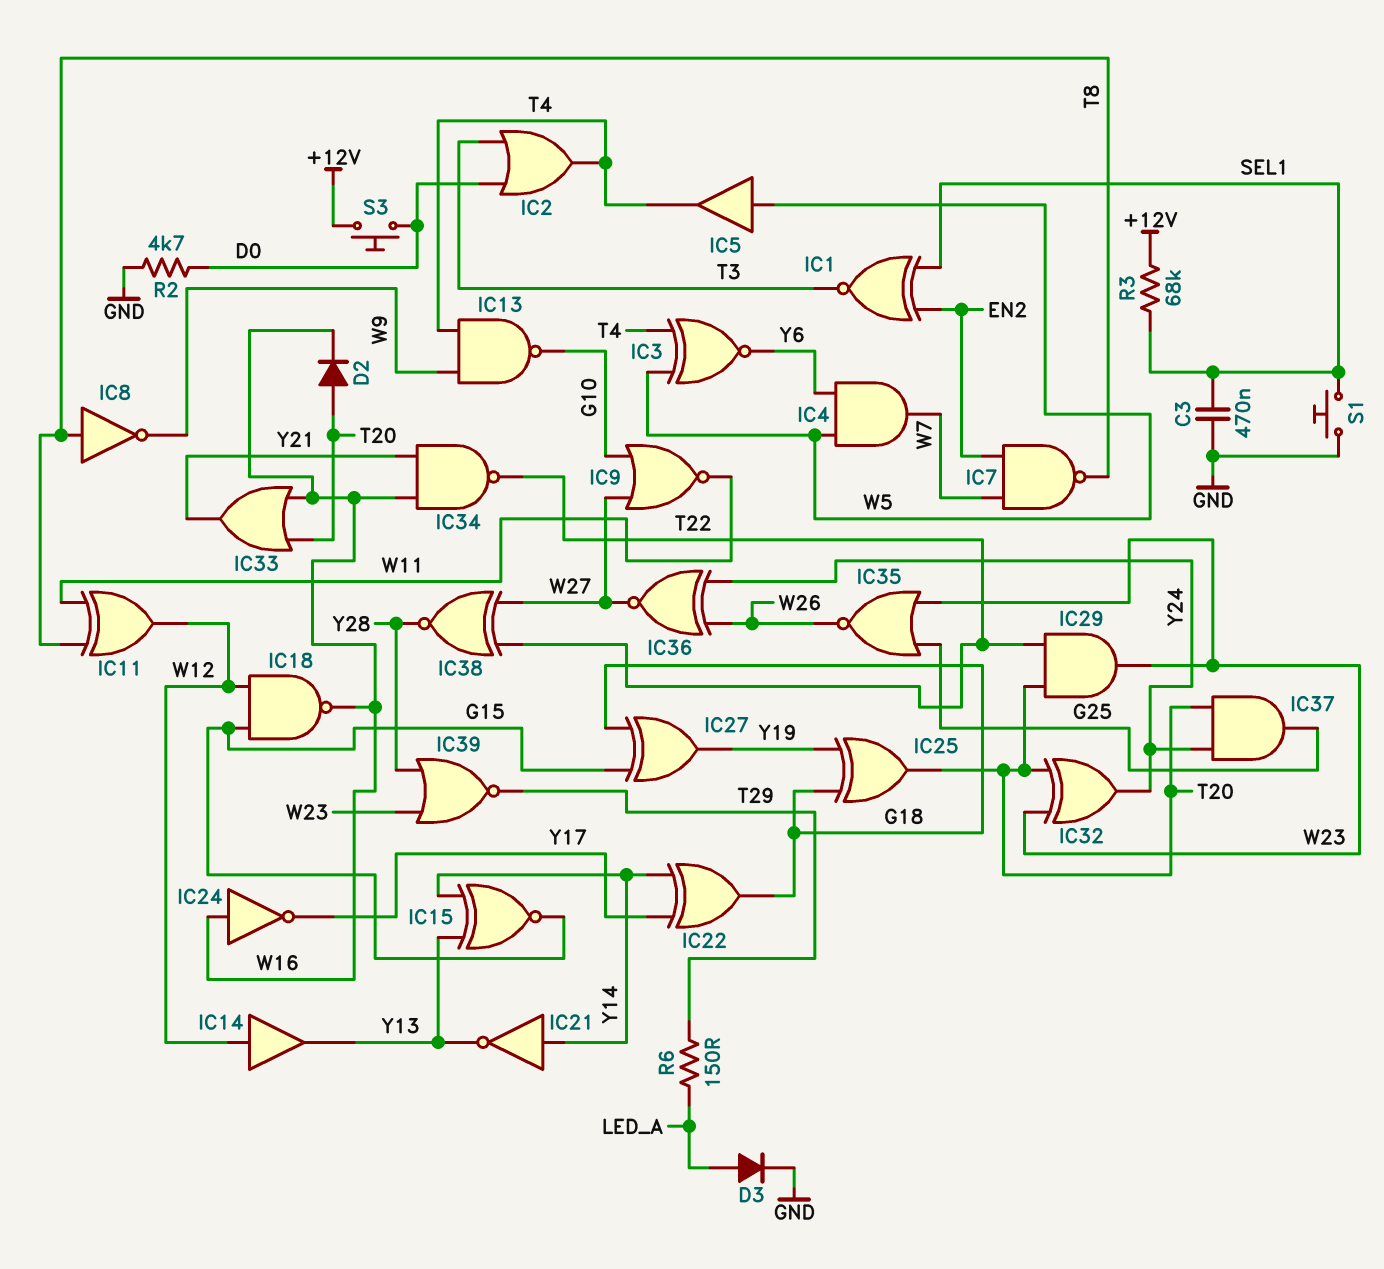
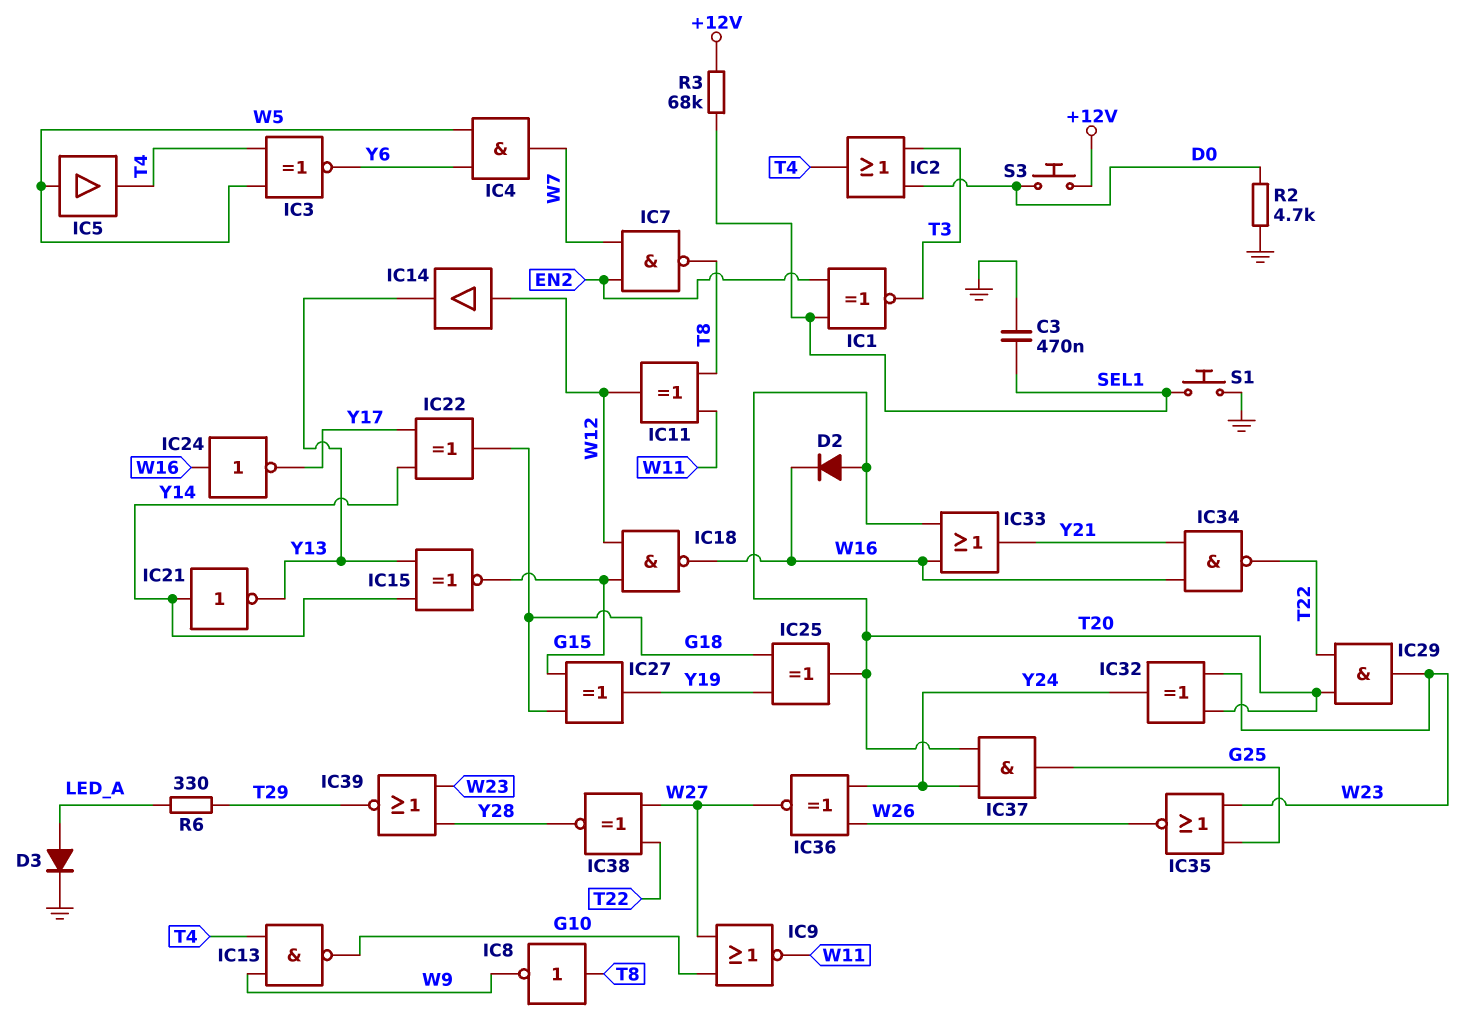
R6: 150 (LED_A, T29) -> 330 (LED_A, T29)

